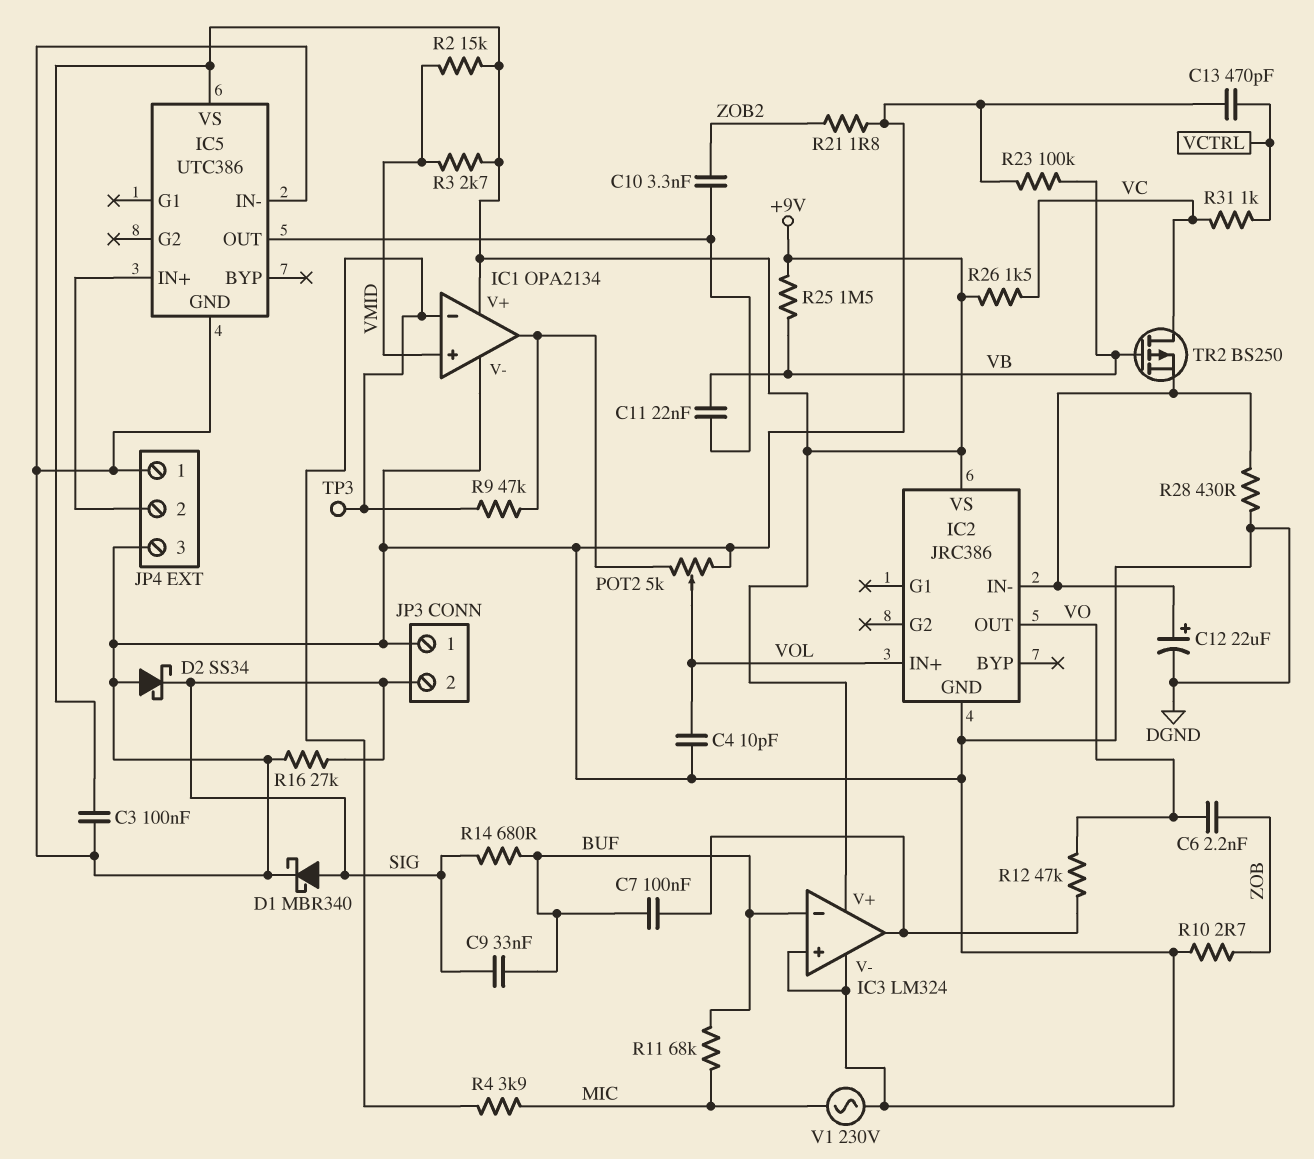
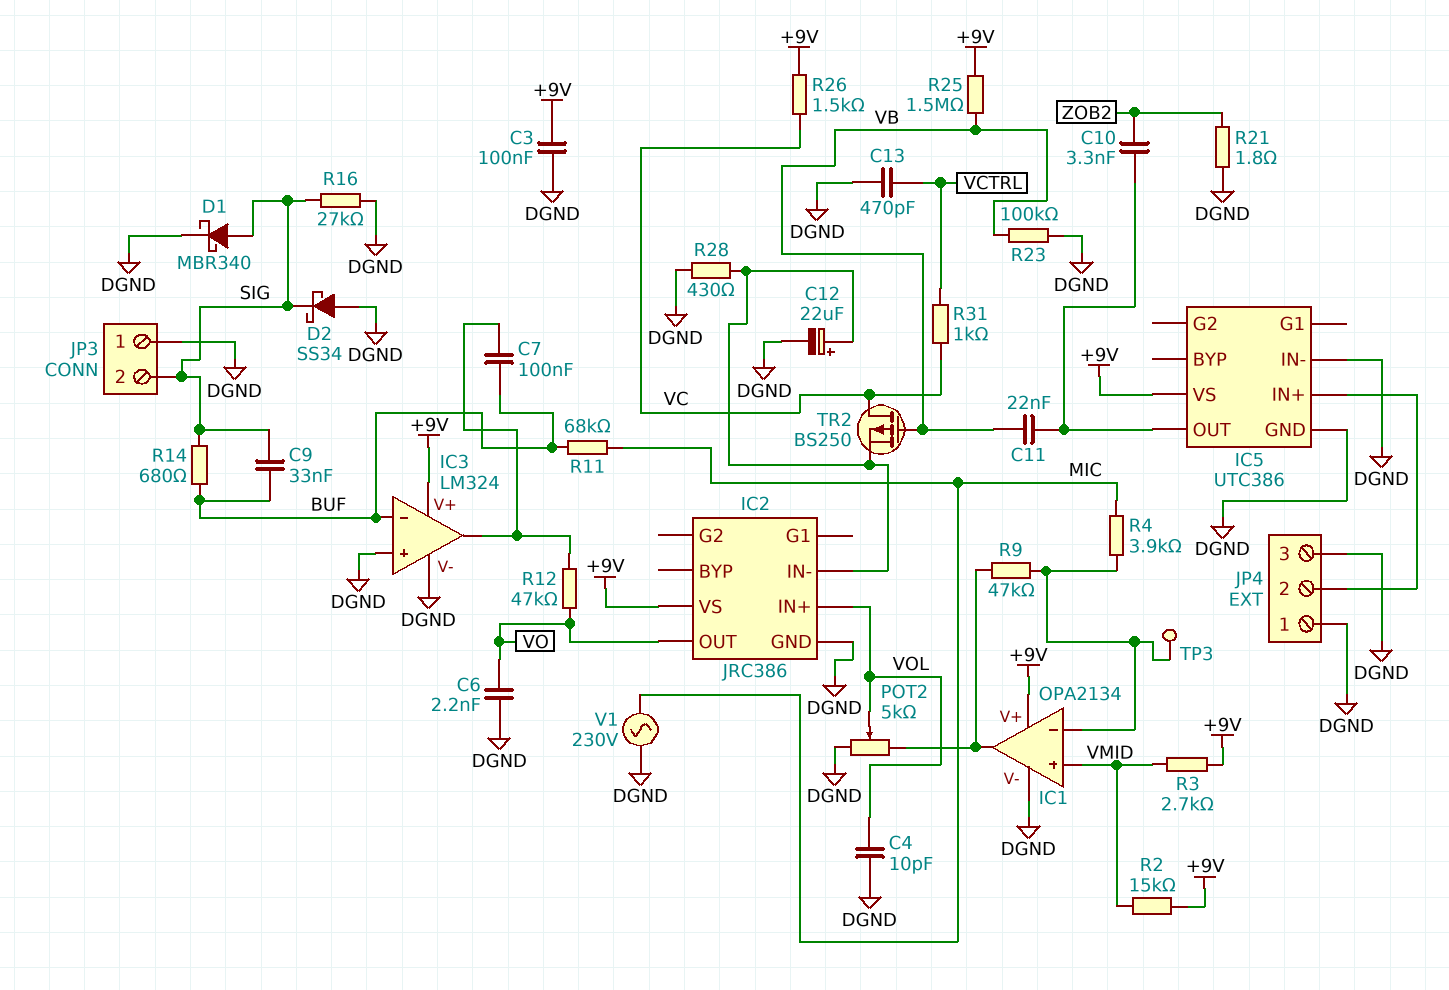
C6: 2.2nF (VO, ZOB) -> 2.2nF (DGND, VO)
R10: 2.7 (DGND, ZOB) -> none

